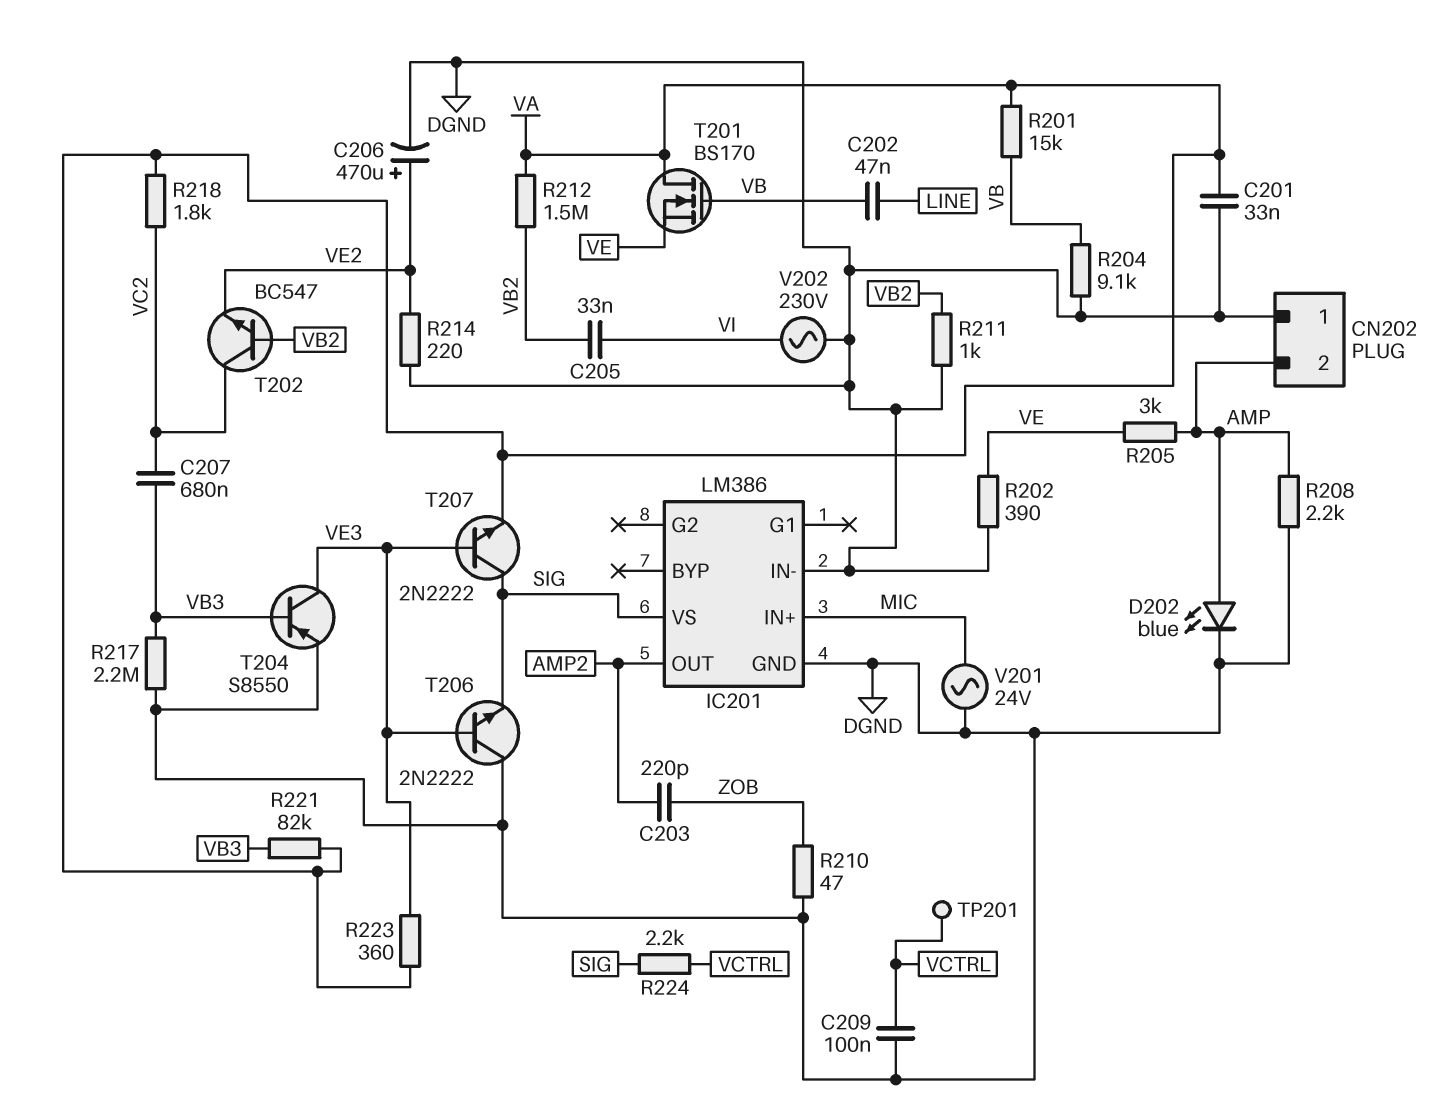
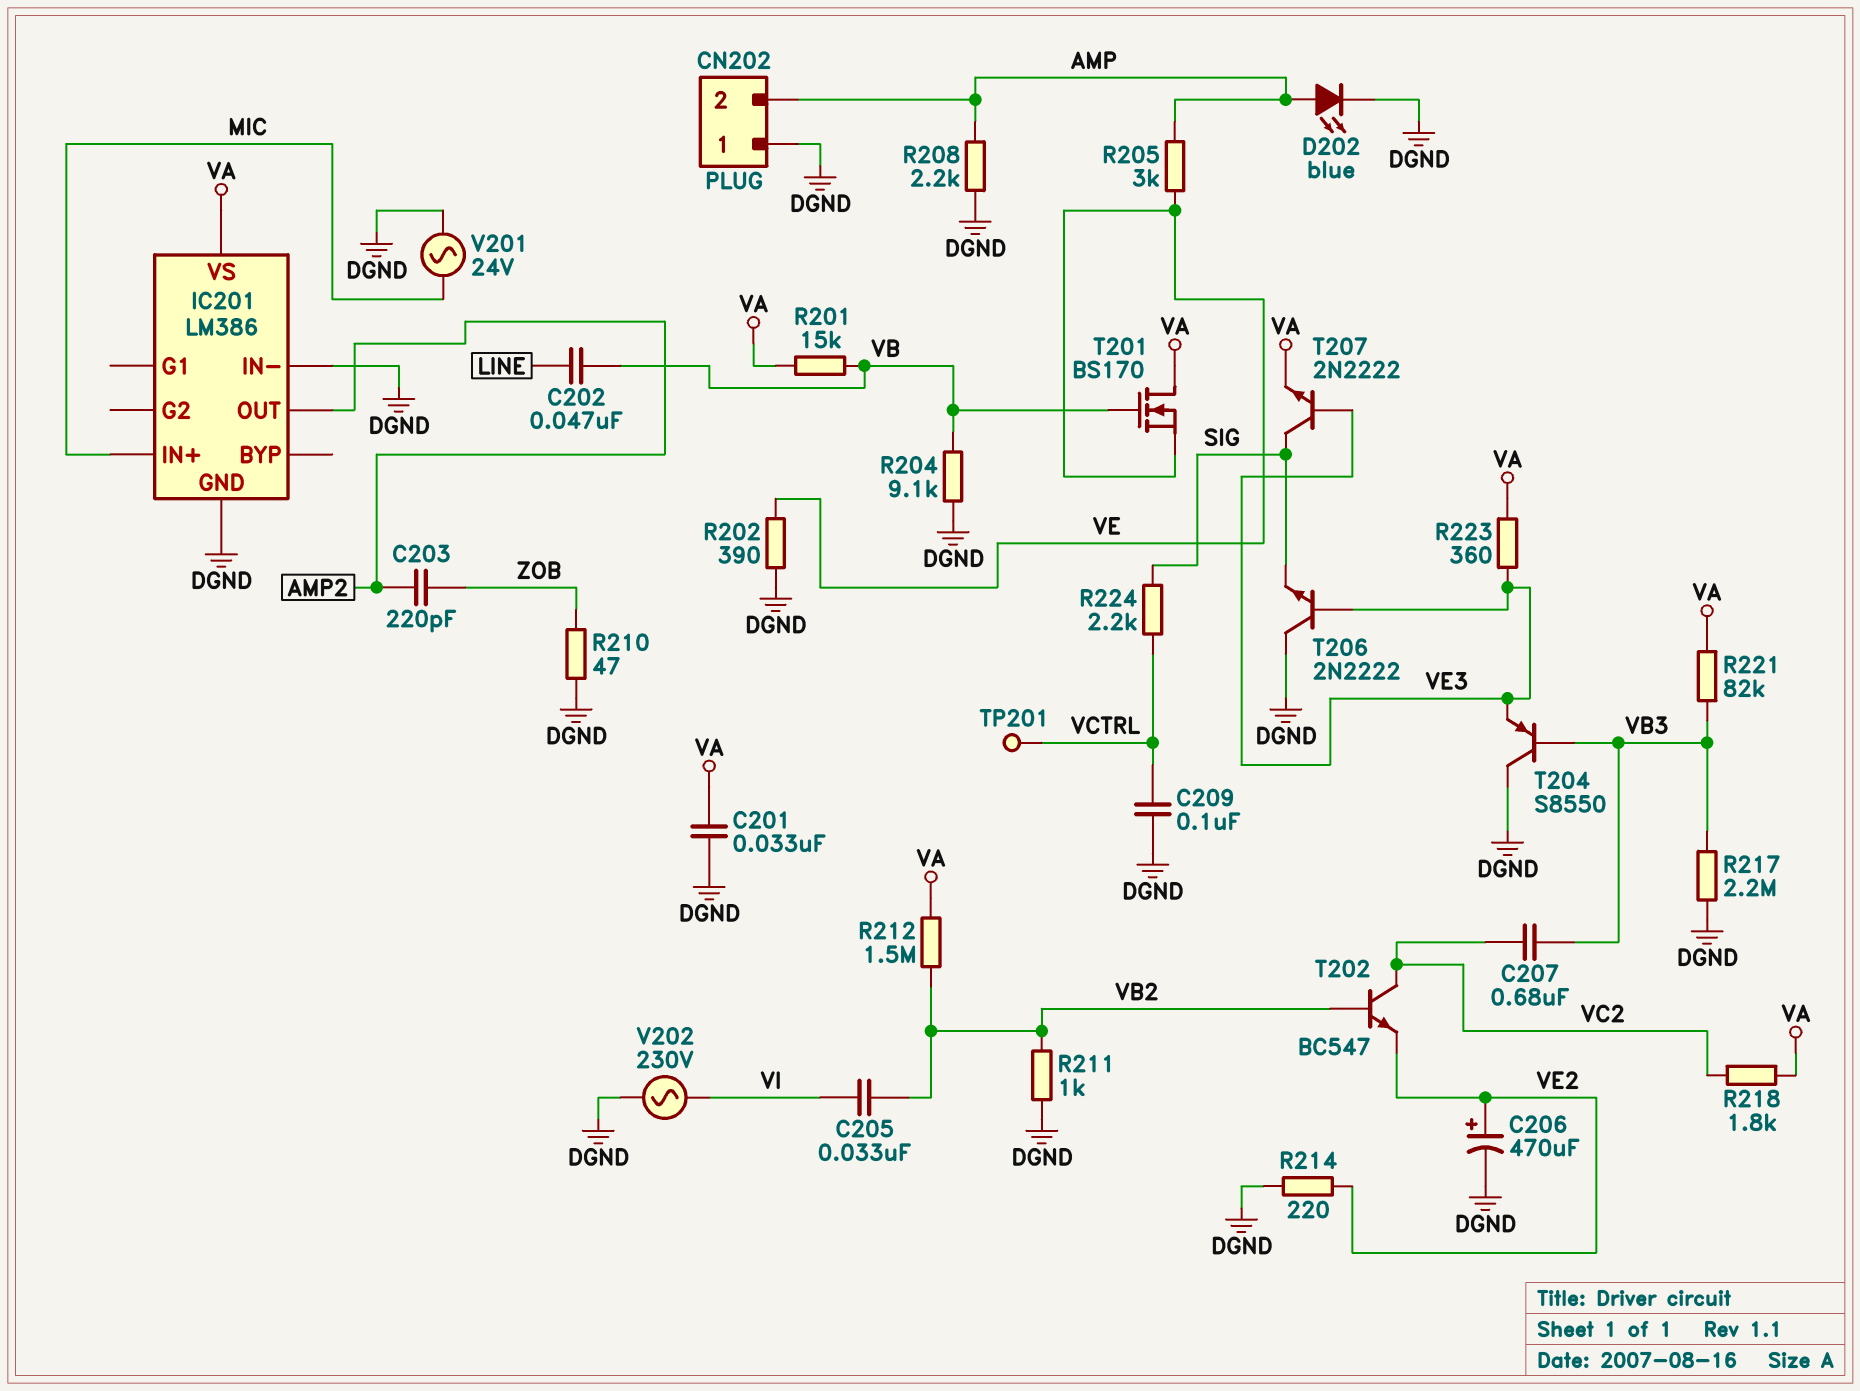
IC201 pin VS: SIG -> VA
T204: PNP S8550 (B VB3, C VE3, E DGND) -> PNP S8550 (B VB3, C DGND, E VE3)

